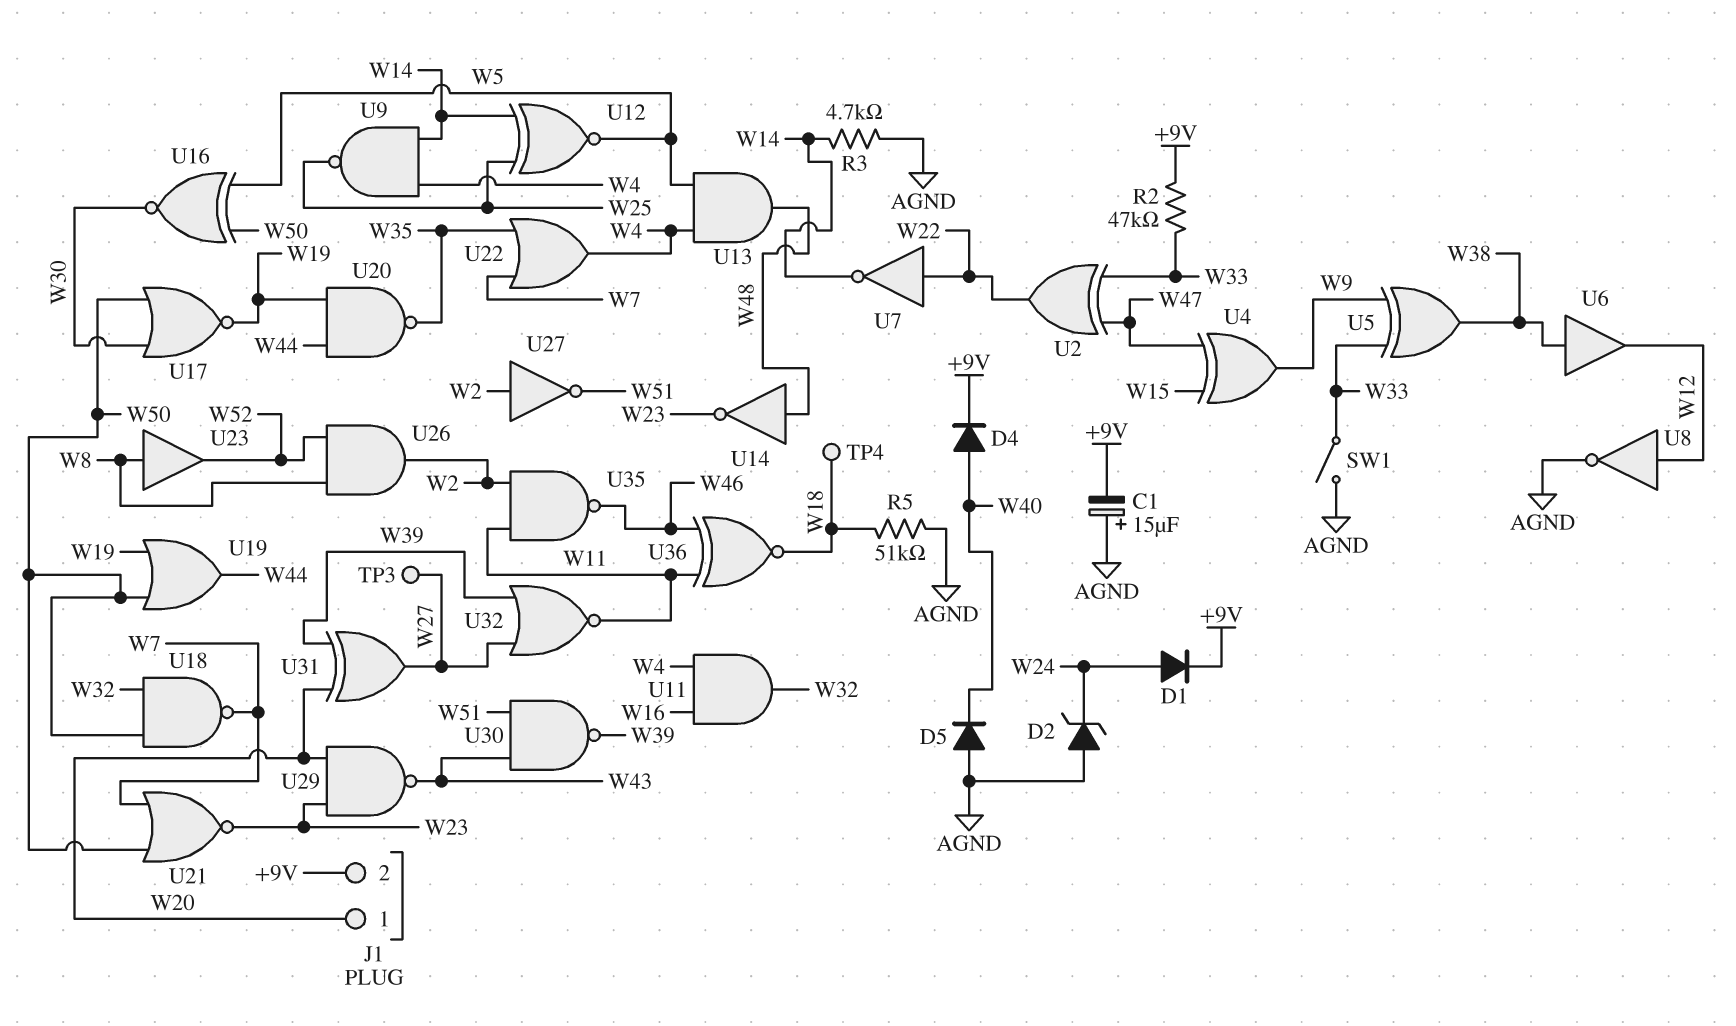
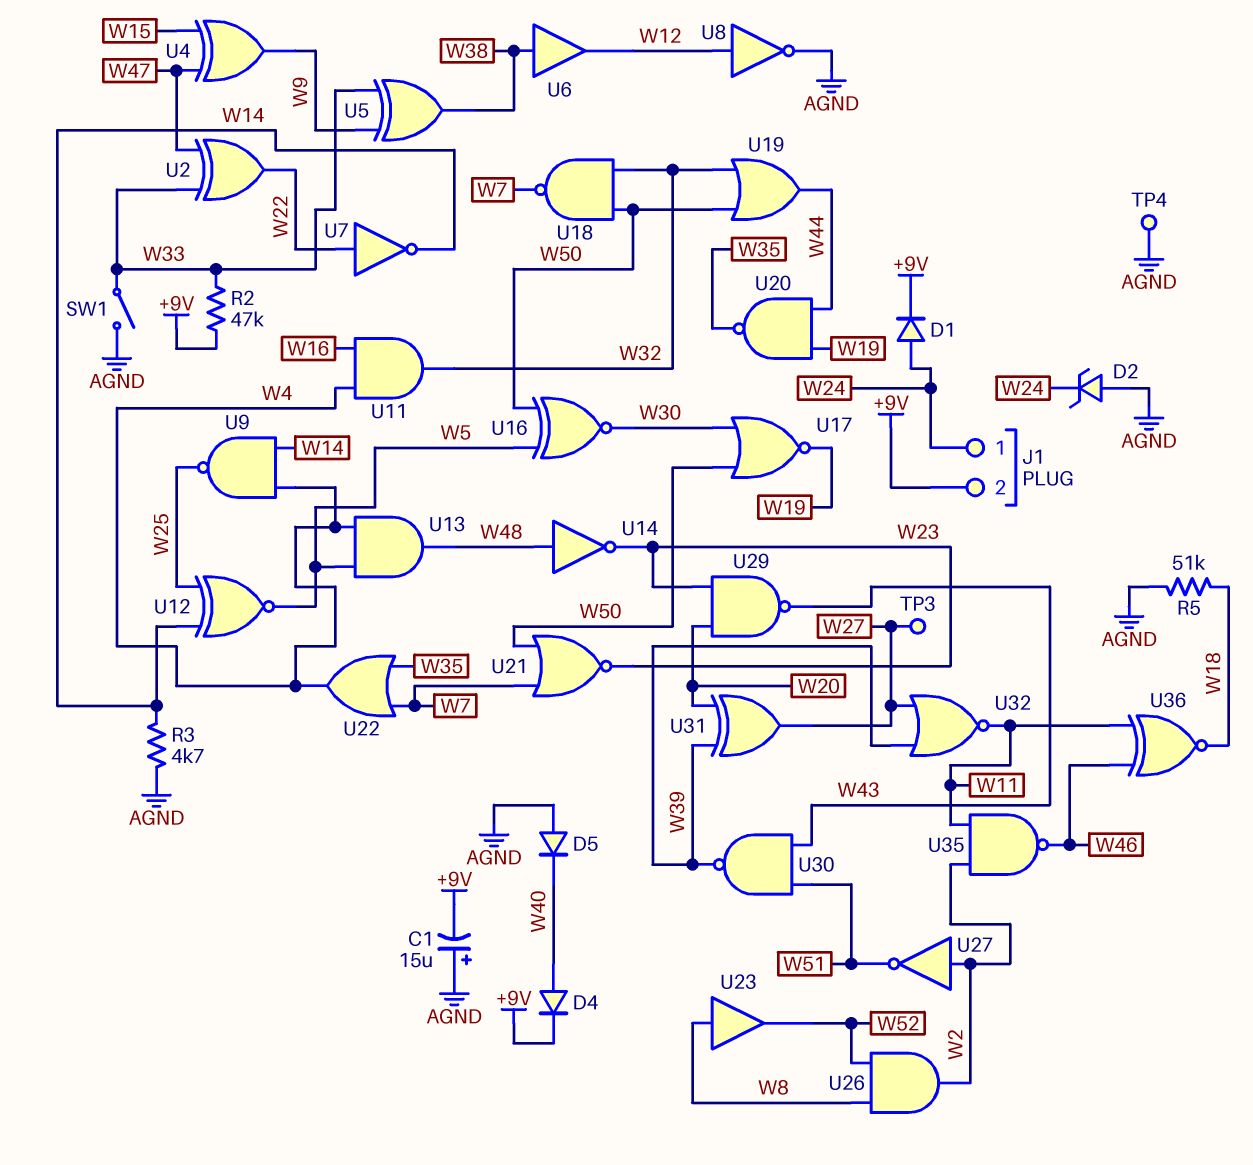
J1 pin 1: W20 -> W24
TP4: test point (W18) -> test point (AGND)
U19: OR (in W19, in W50, out W44) -> OR (in W32, in W50, out W44)

